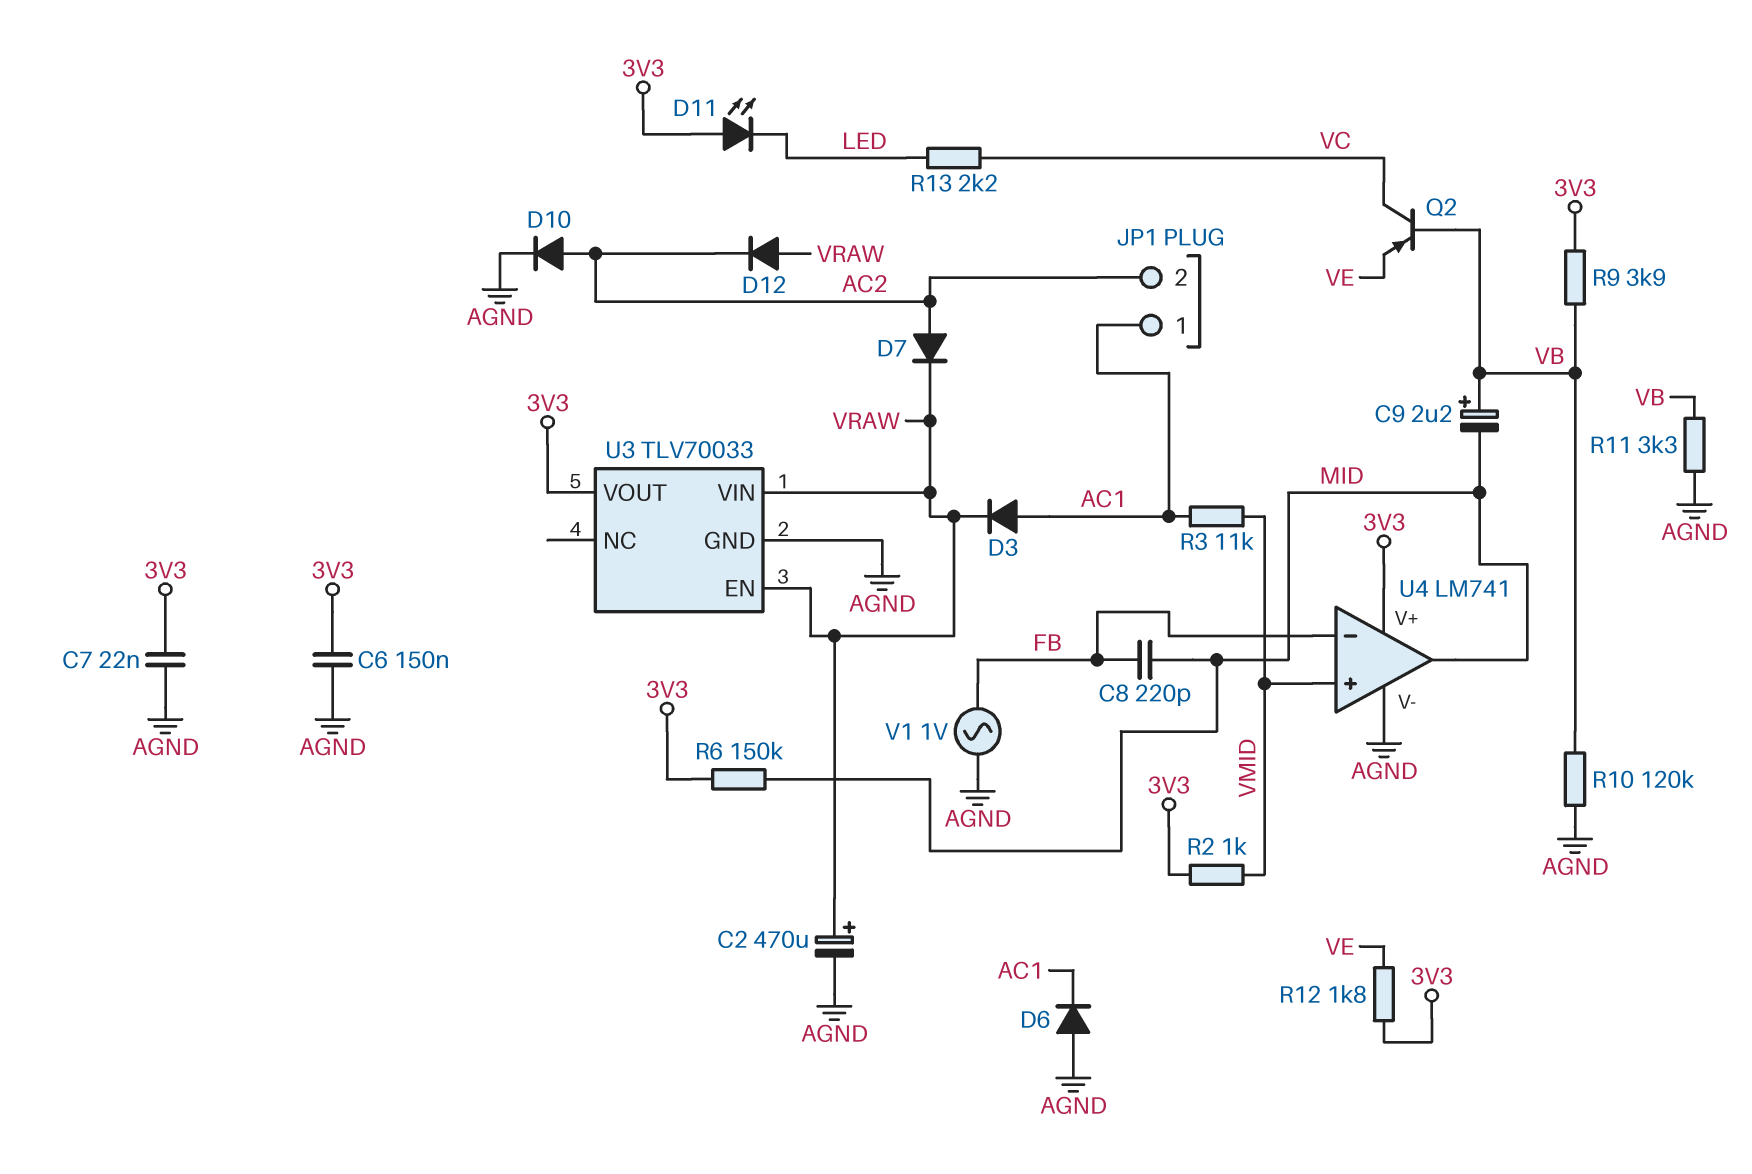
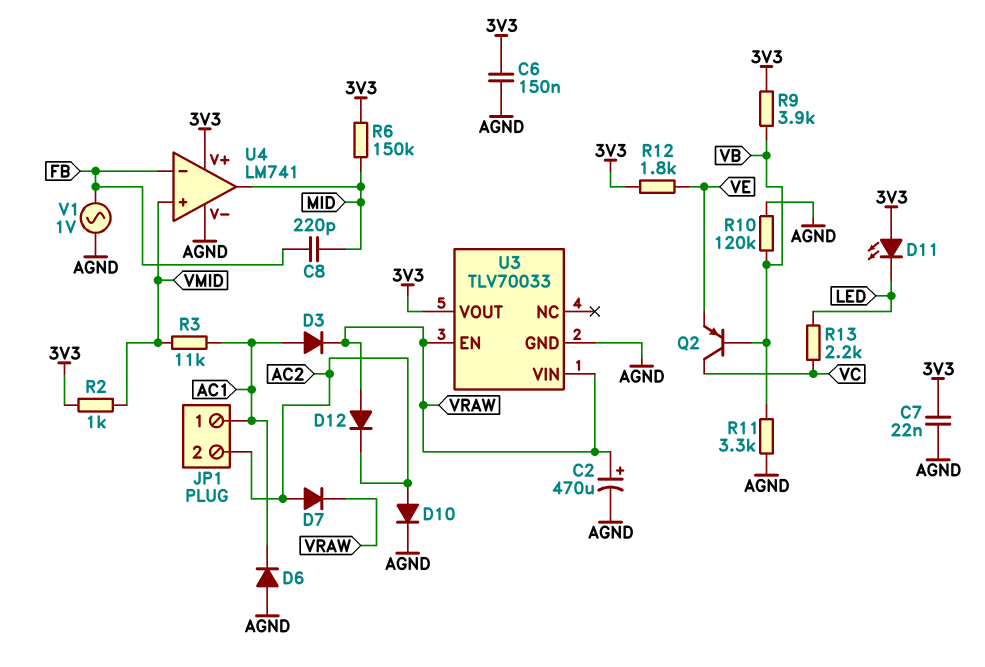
C9: 2.2uF (plus VB, minus MID) -> none

